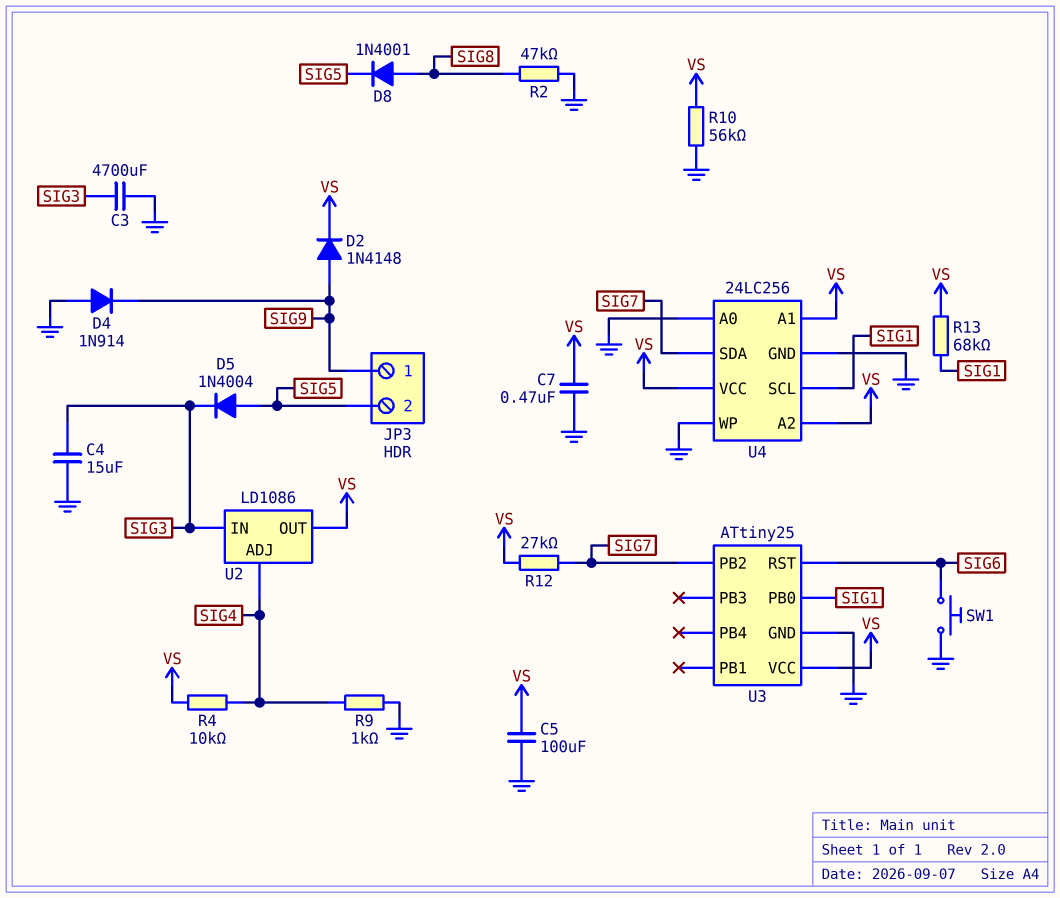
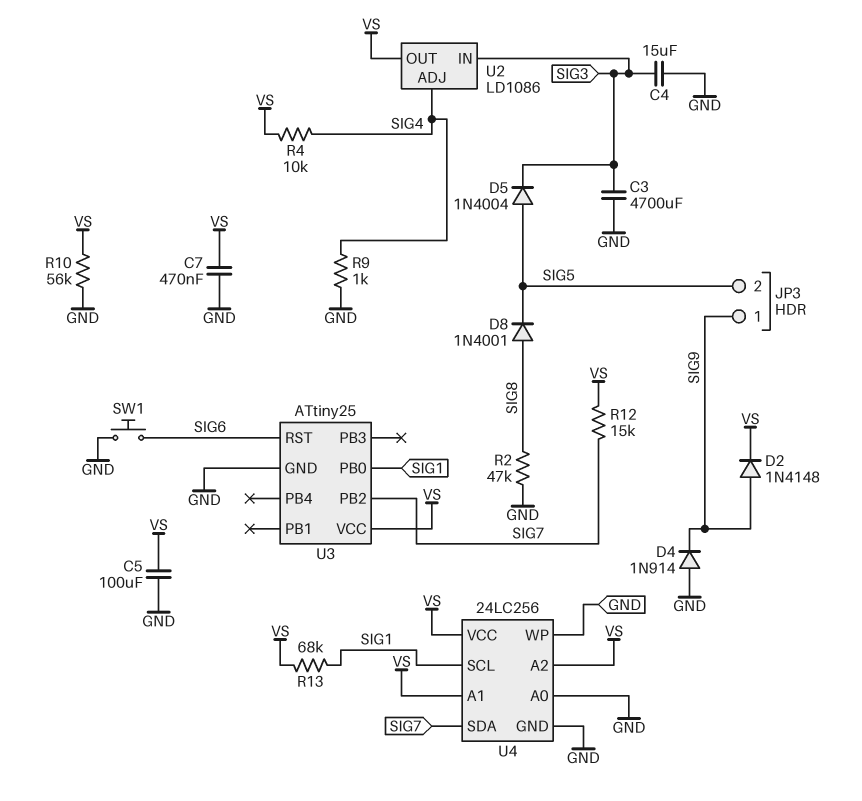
R12: 27k (SIG7, VS) -> 15k (SIG7, VS)

